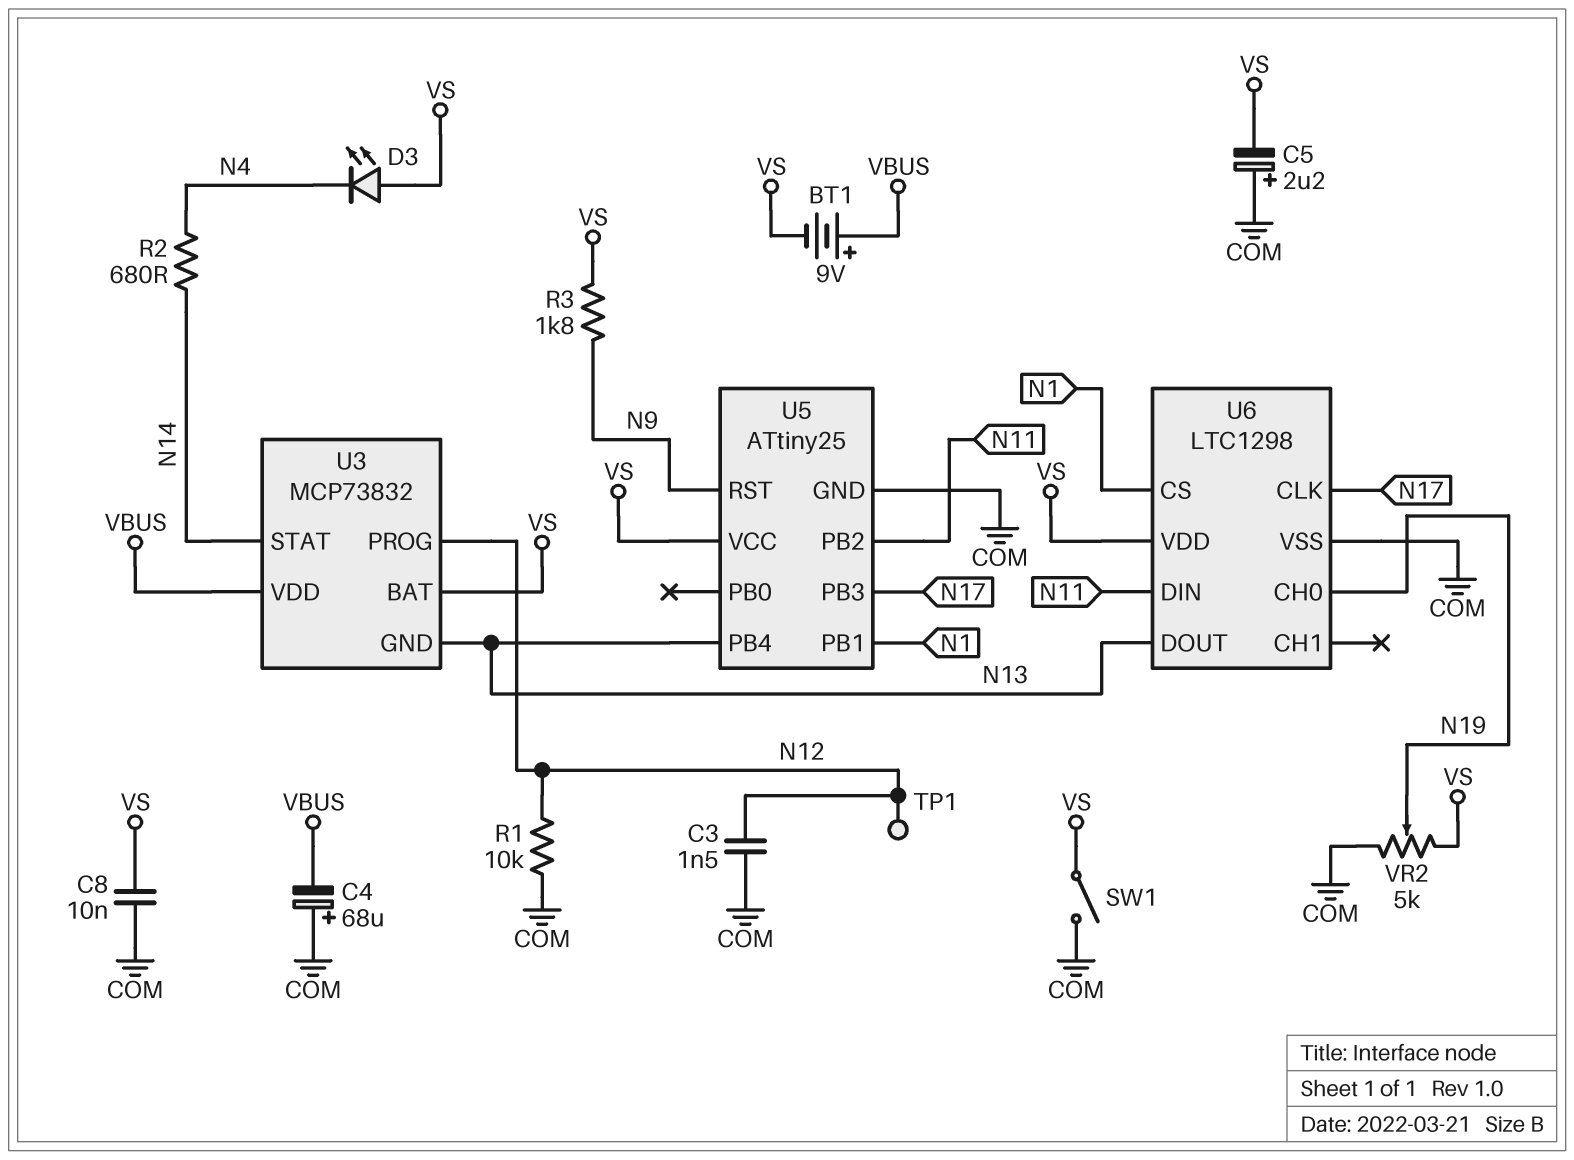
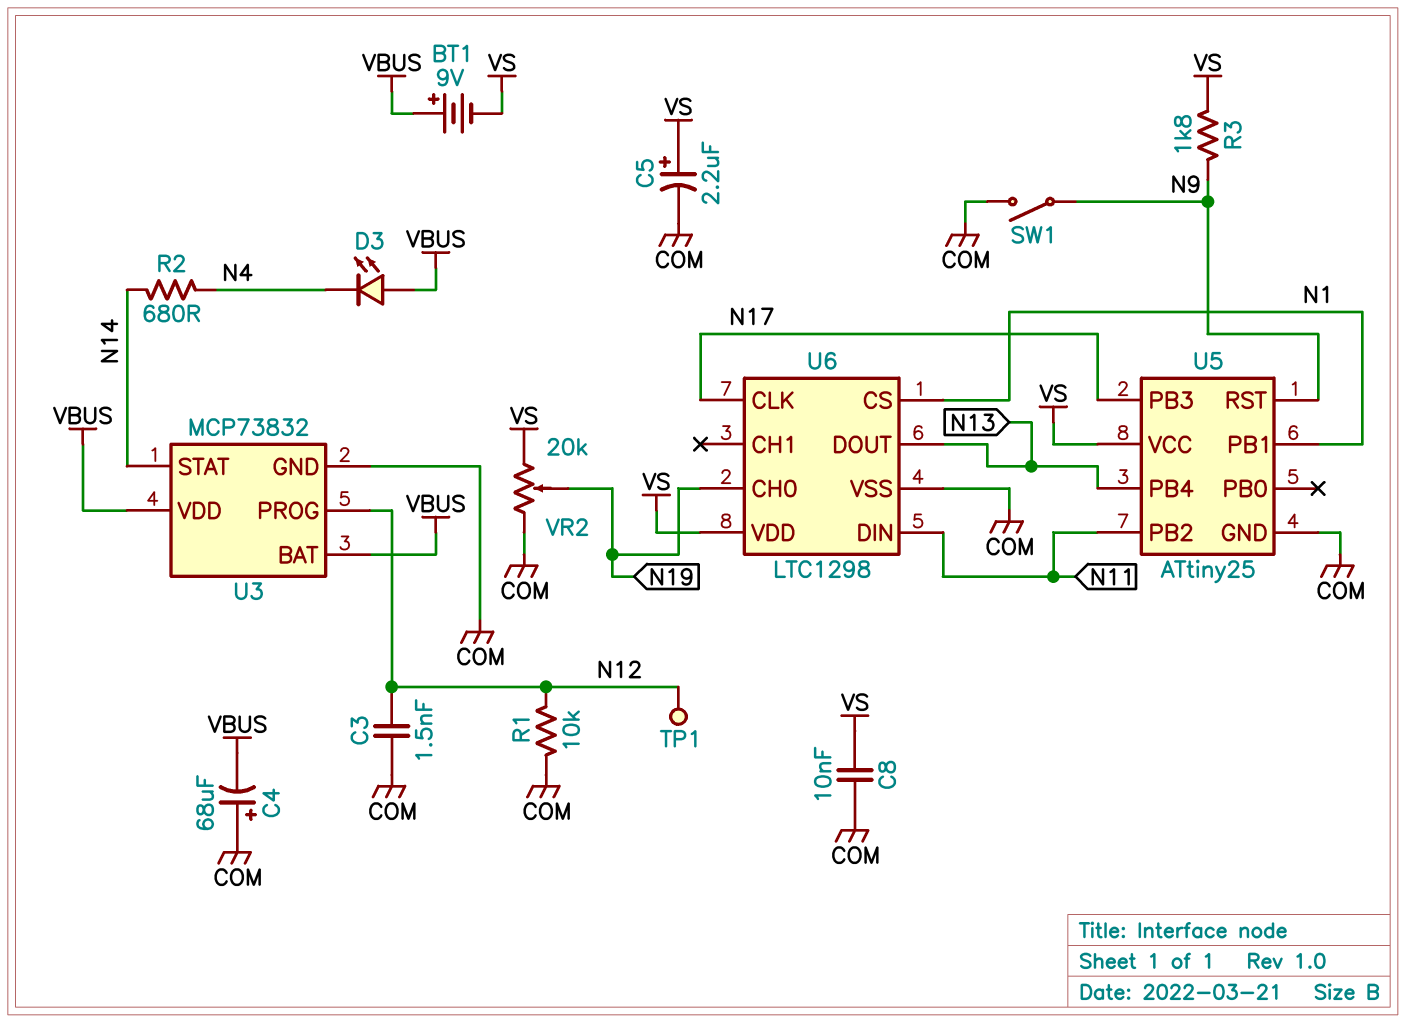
C5: 2.2uF (plus COM, minus VS) -> 2.2uF (plus VS, minus COM)
D3: LED (A VS, K N4) -> LED (A VBUS, K N4)
SW1: switch (COM, VS) -> switch (COM, N9)
U3 pin BAT: VS -> VBUS
U3 pin GND: N13 -> COM
VR2: 5k (COM, VS, wiper N19) -> 20k (COM, VS, wiper N19)

